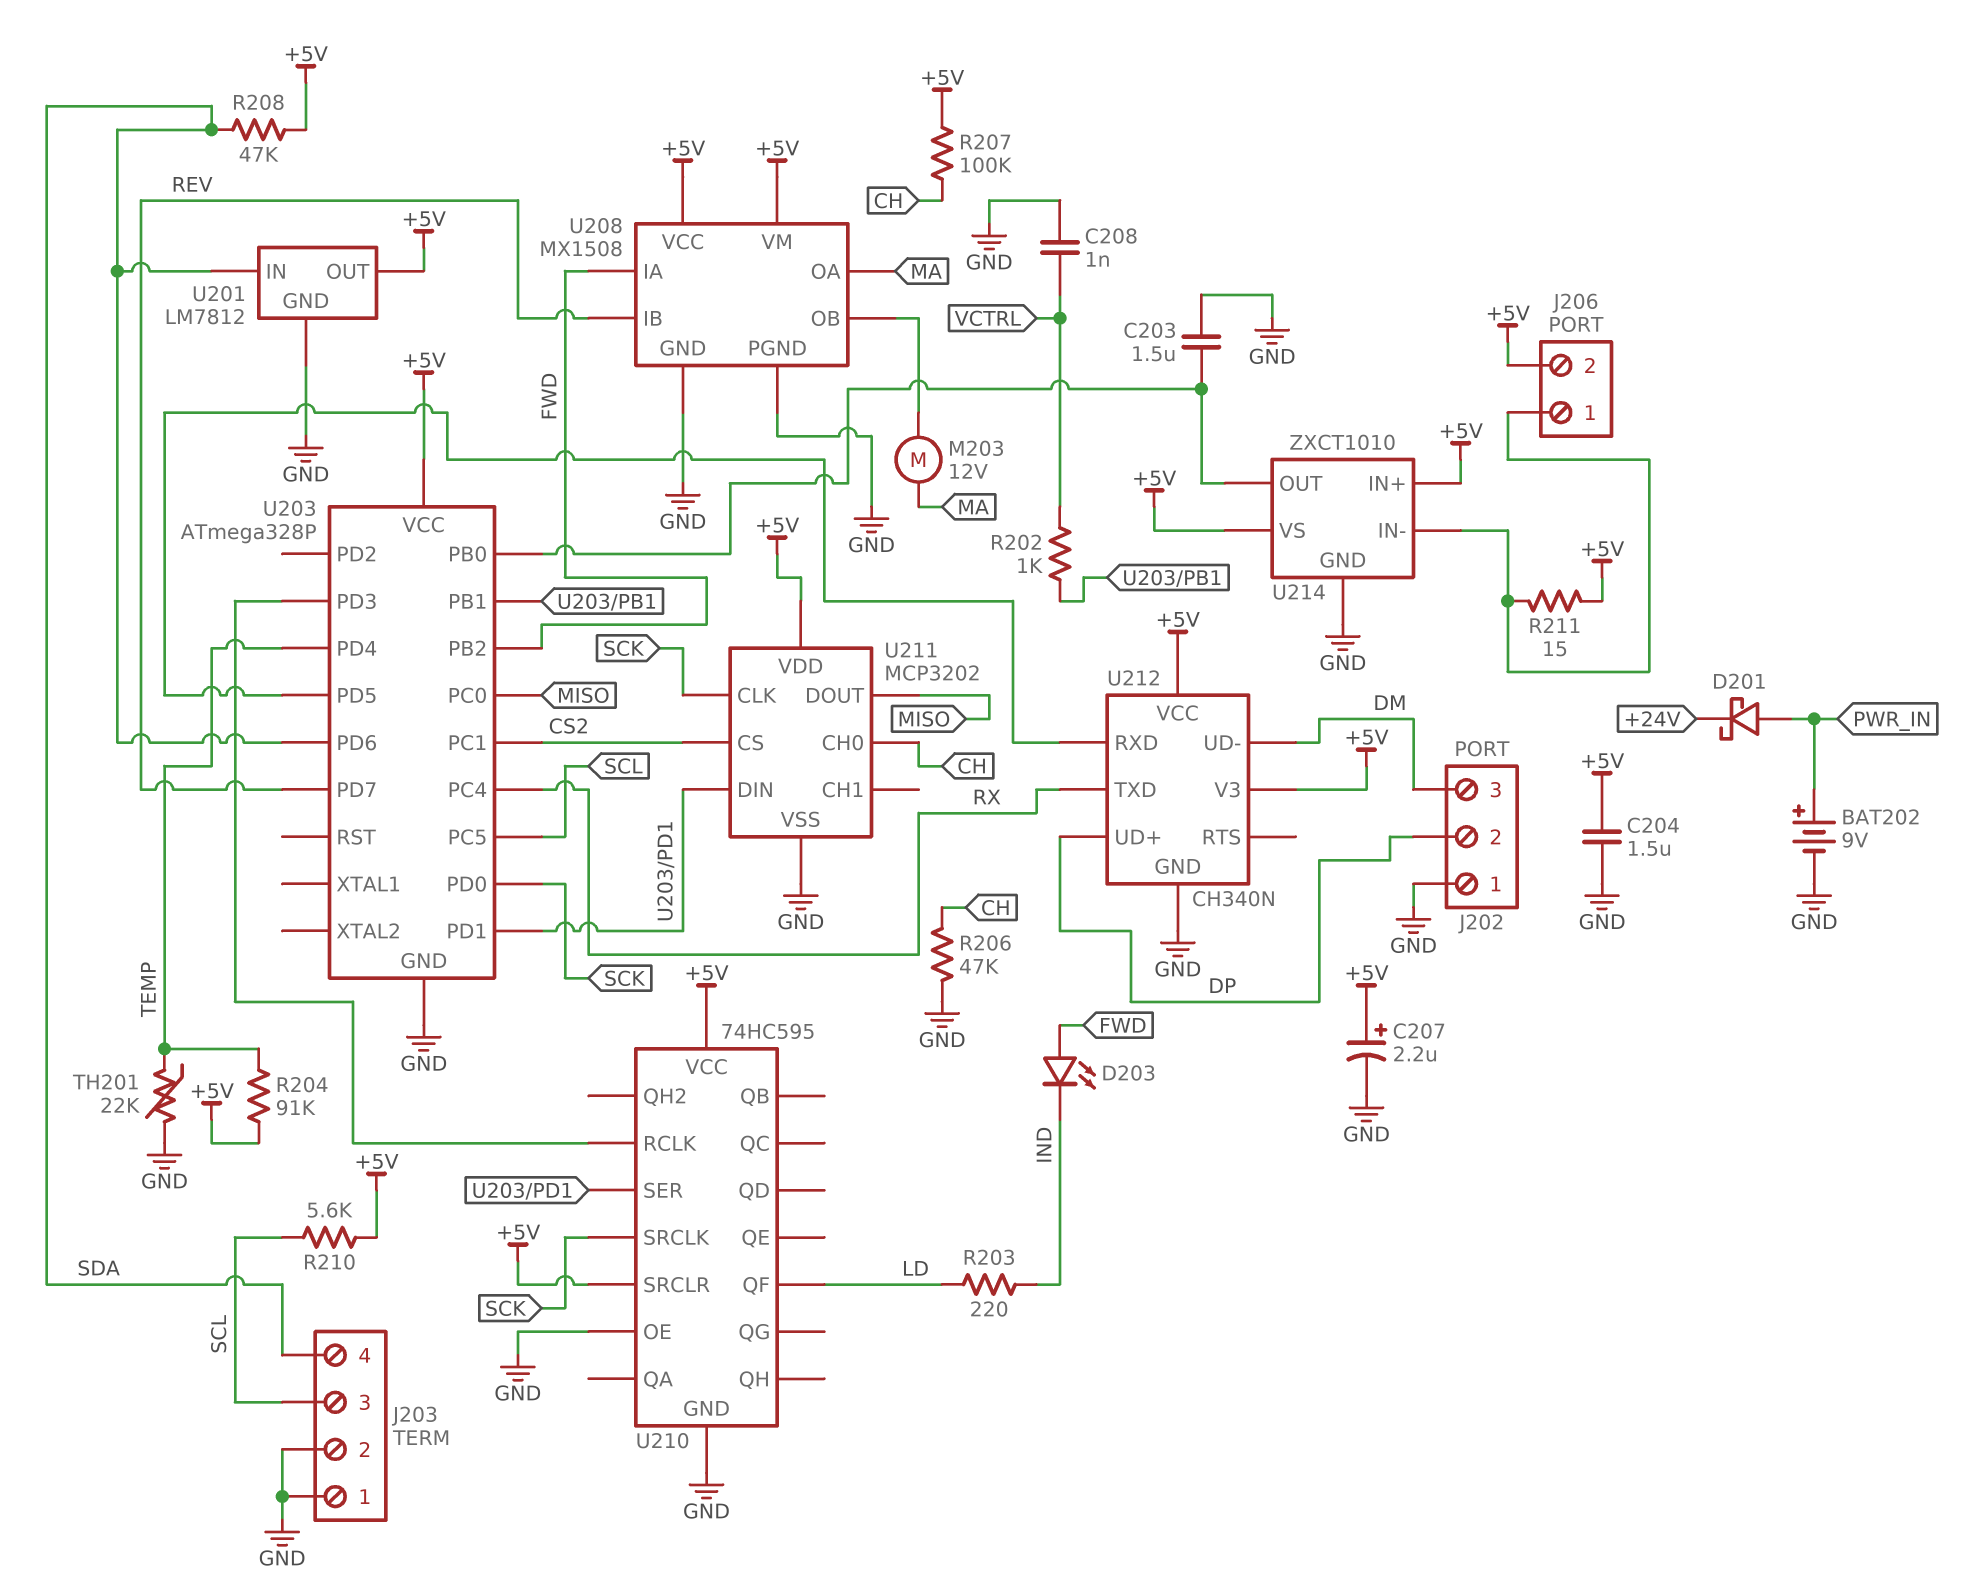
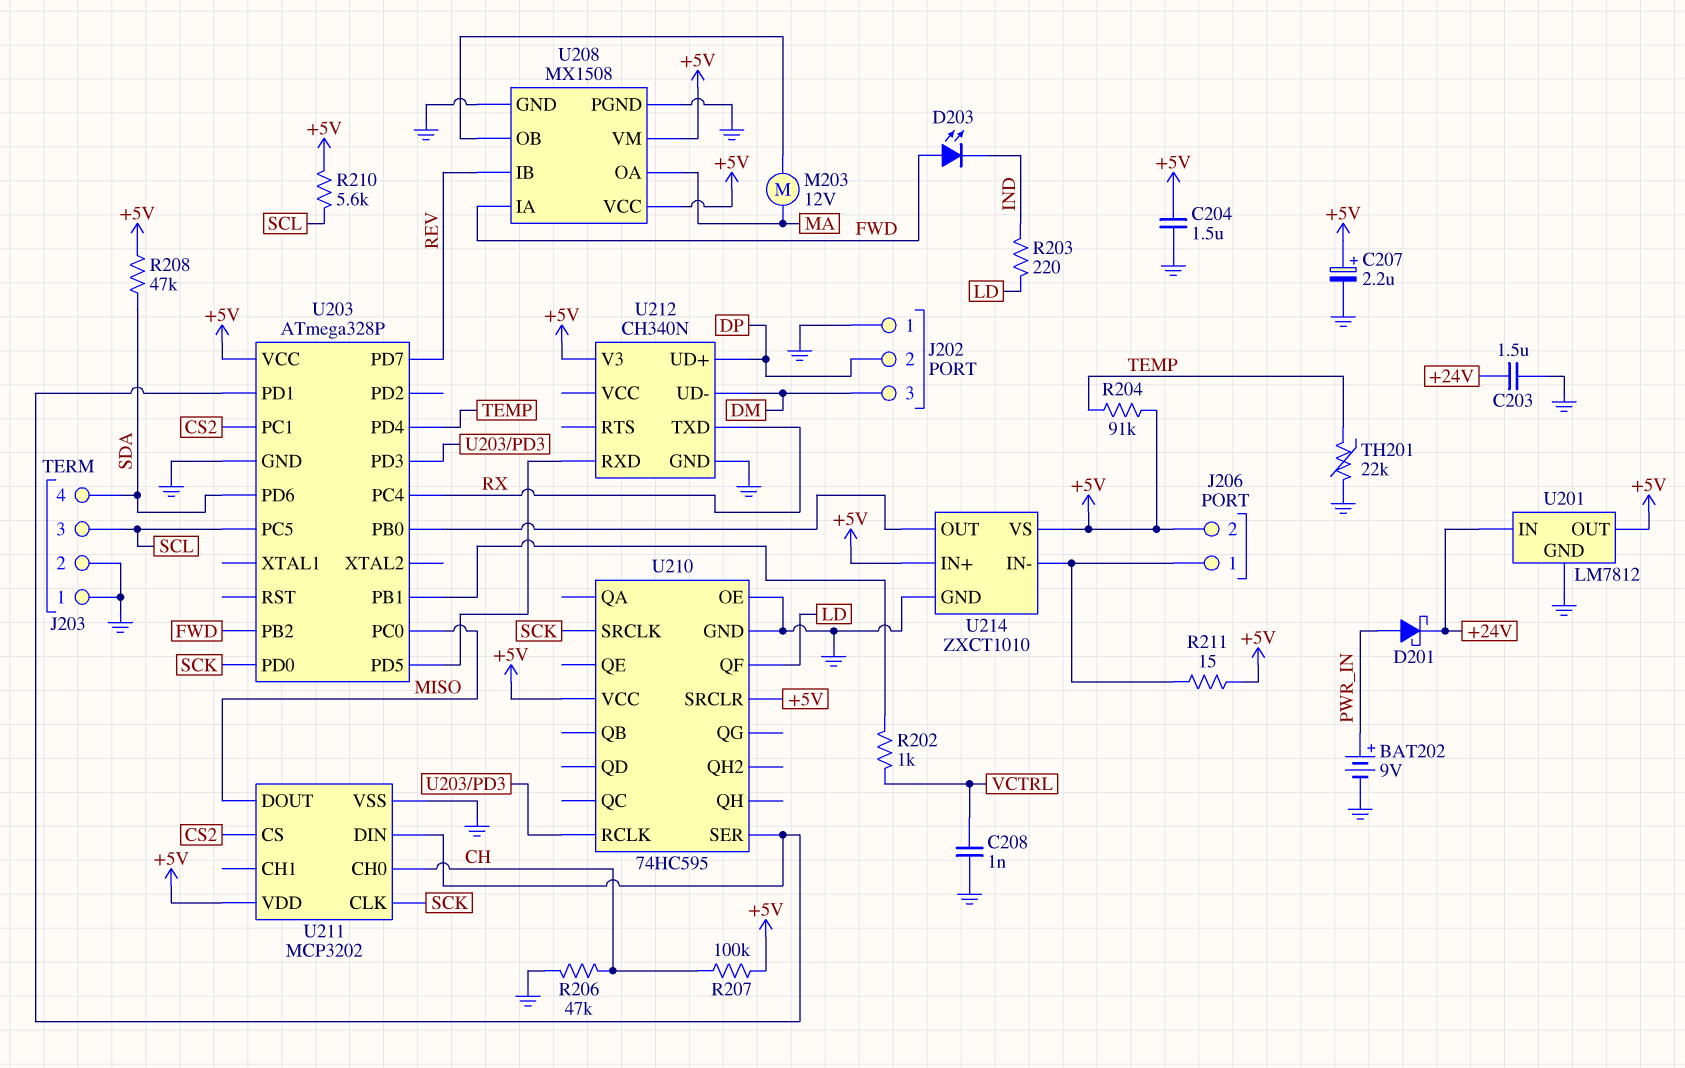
C203: 1.5uF (GND, U203/PB0) -> 1.5uF (+24V, GND)
U201 pin IN: SDA -> +24V
U212 pin VCC: +5V -> none

